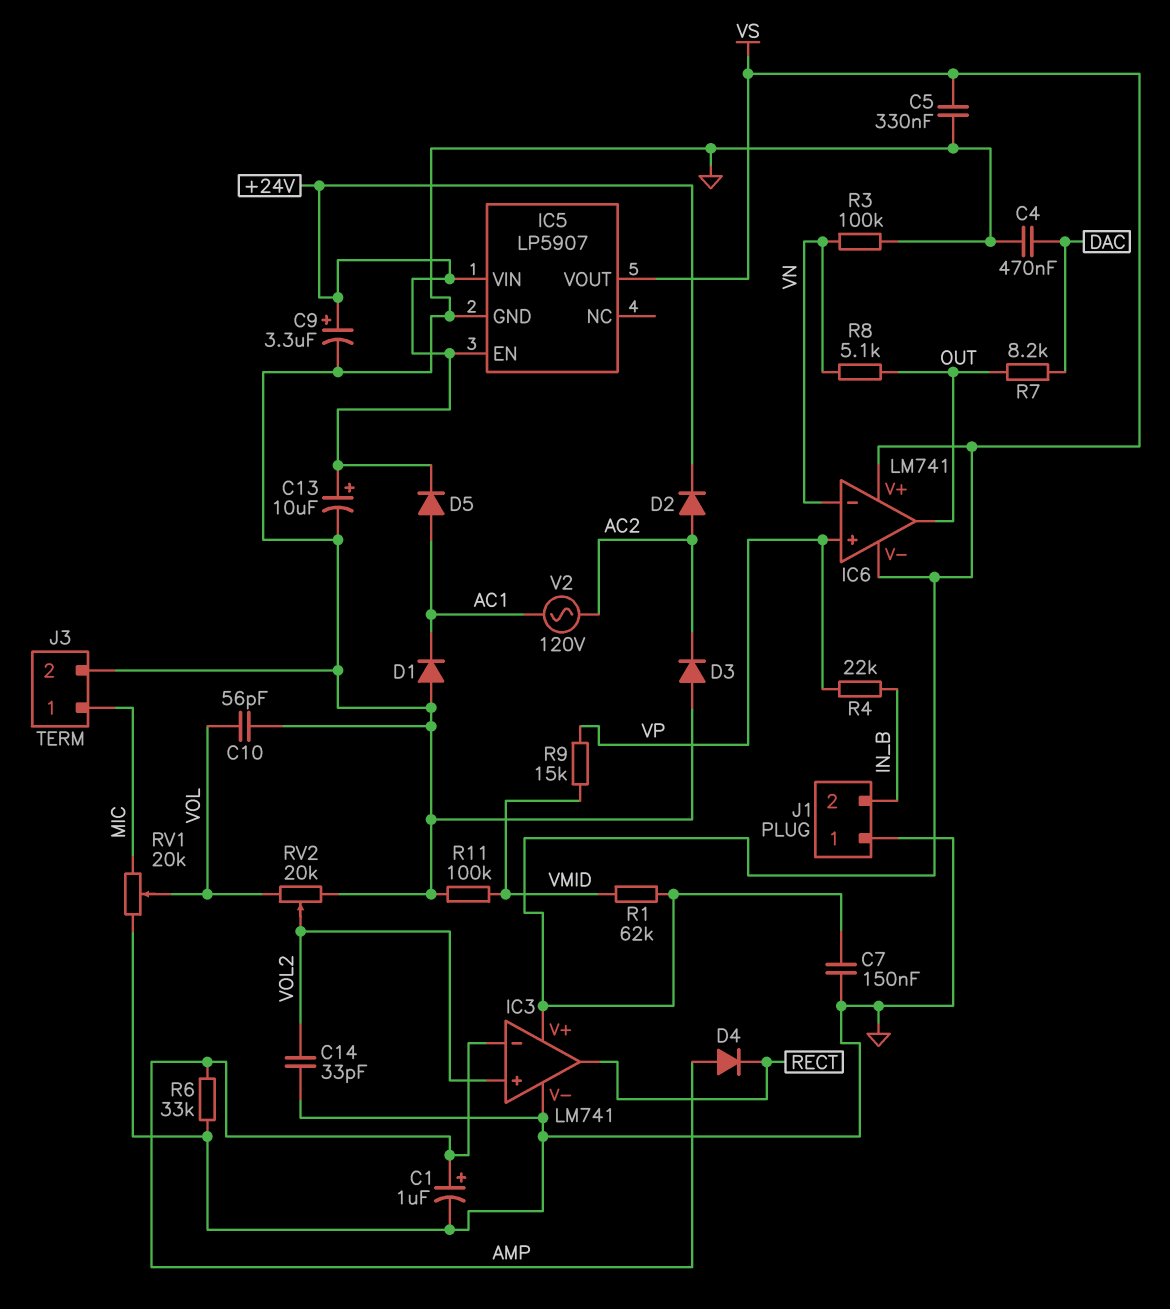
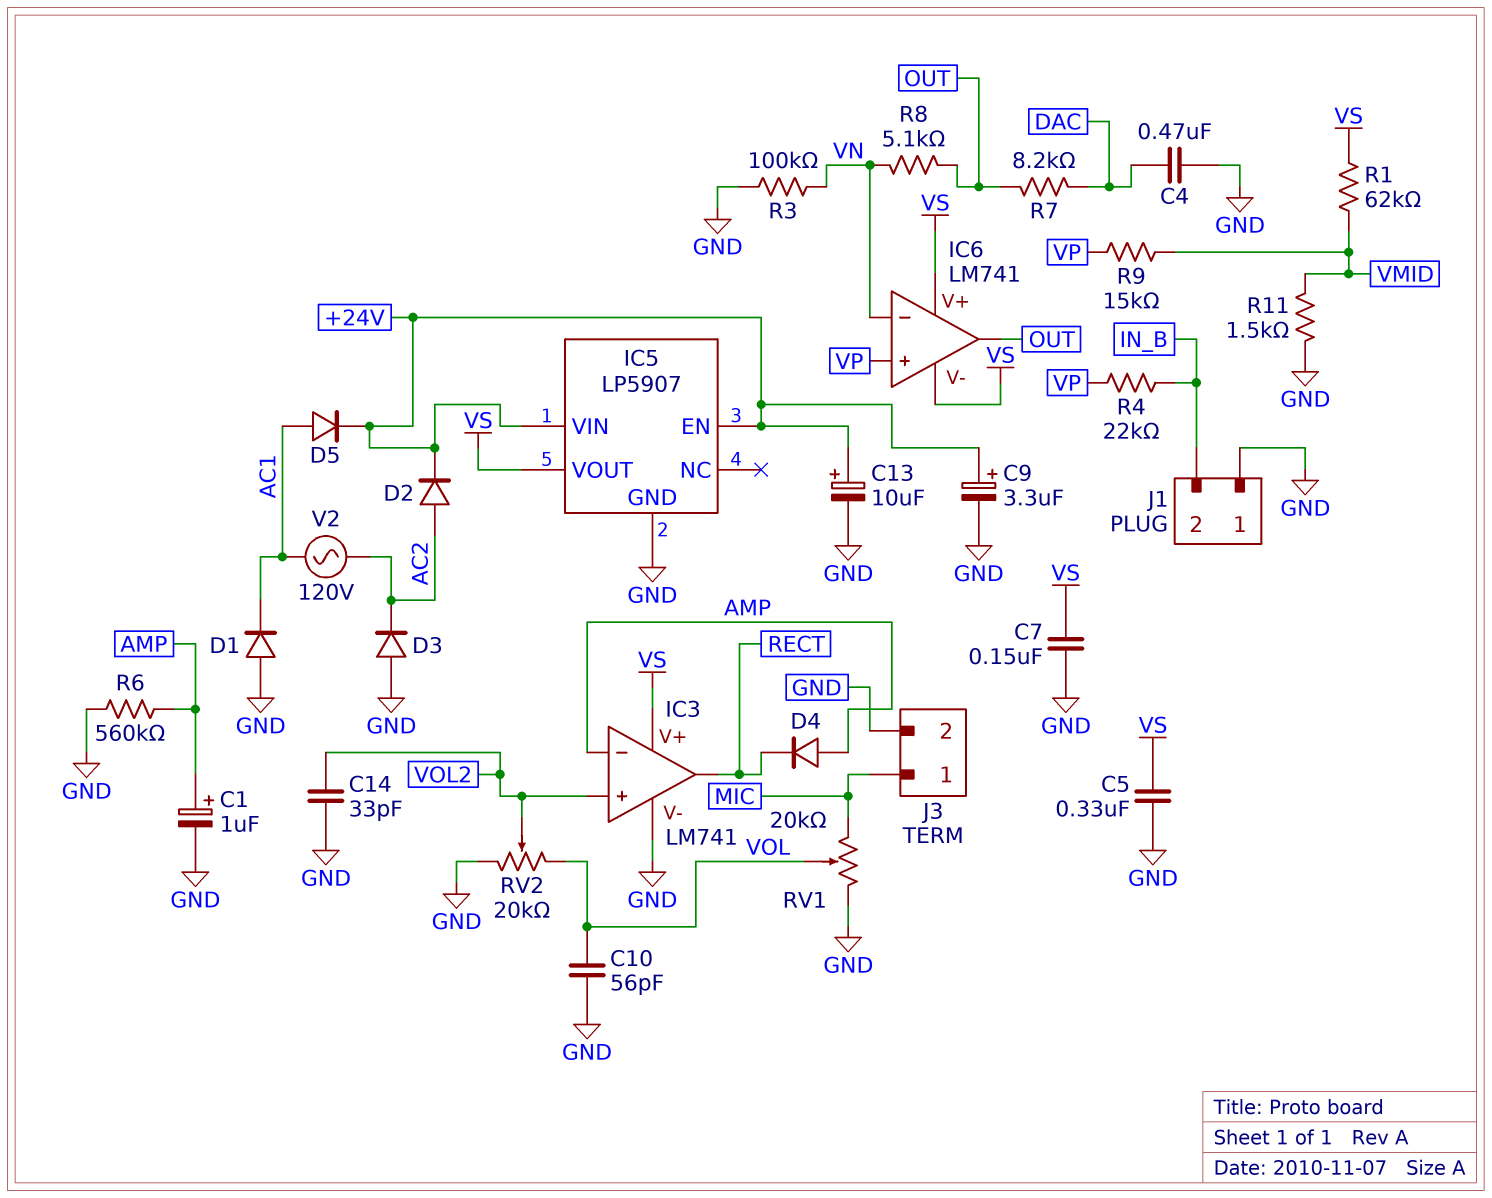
R6: 33k (AMP, GND) -> 560k (AMP, GND)
R11: 100k (GND, VMID) -> 1.5k (GND, VMID)

